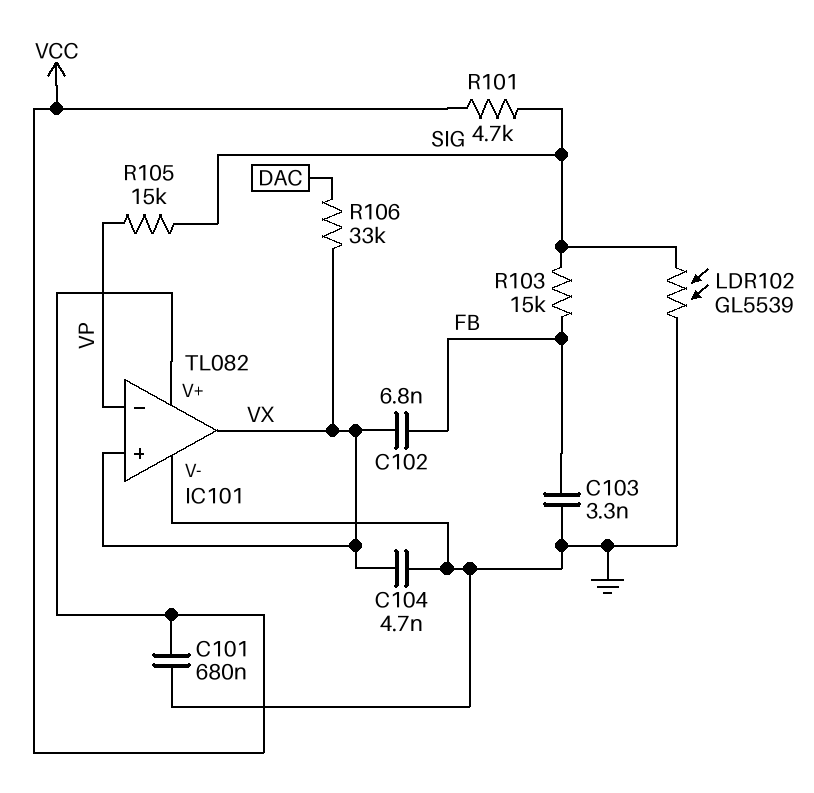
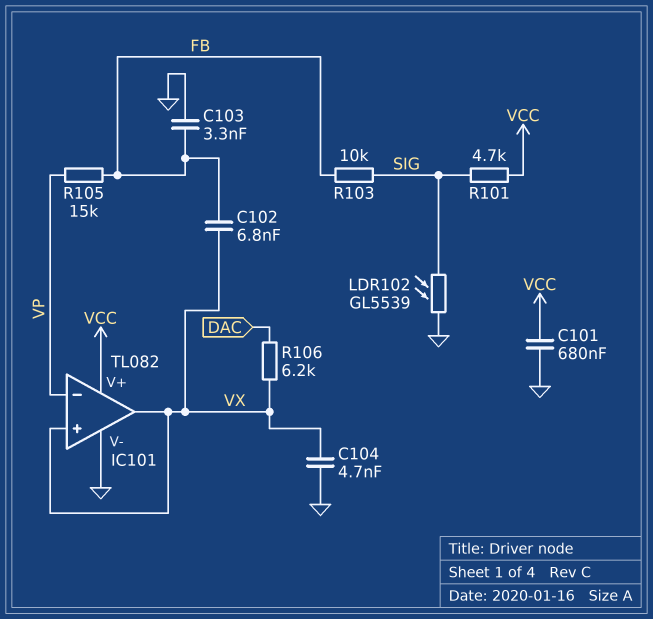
R103: 15k (FB, SIG) -> 10k (FB, SIG)
R105: 15k (SIG, VP) -> 15k (FB, VP)
R106: 33k (DAC, VX) -> 6.2k (DAC, VX)

